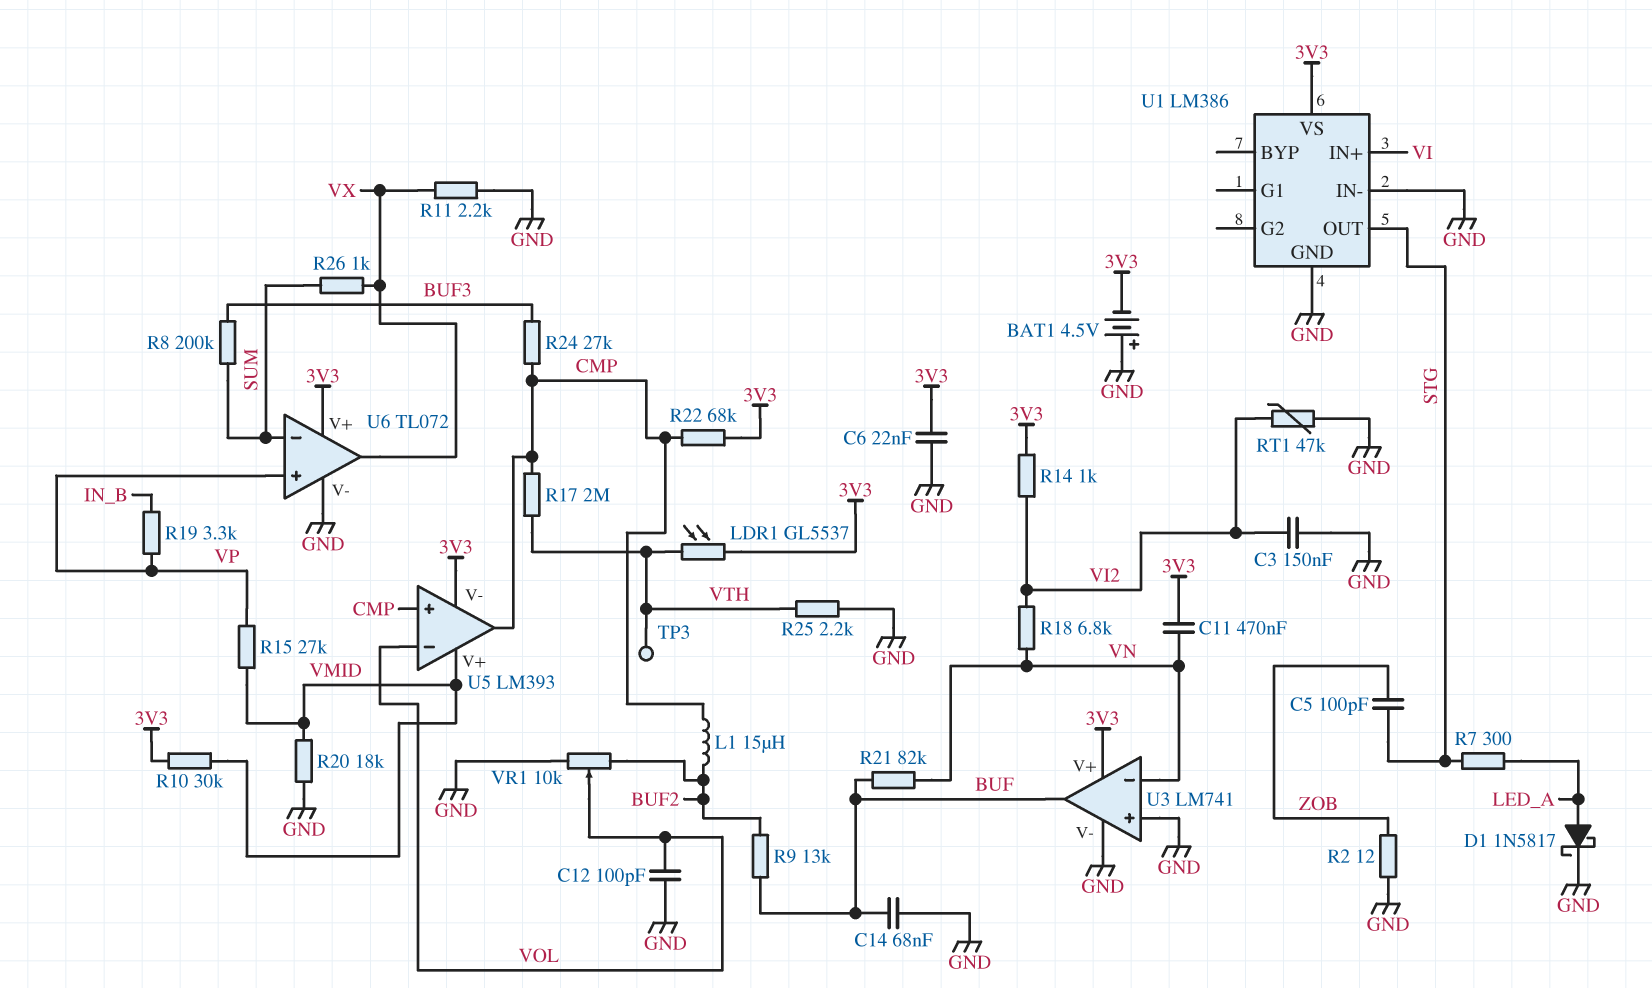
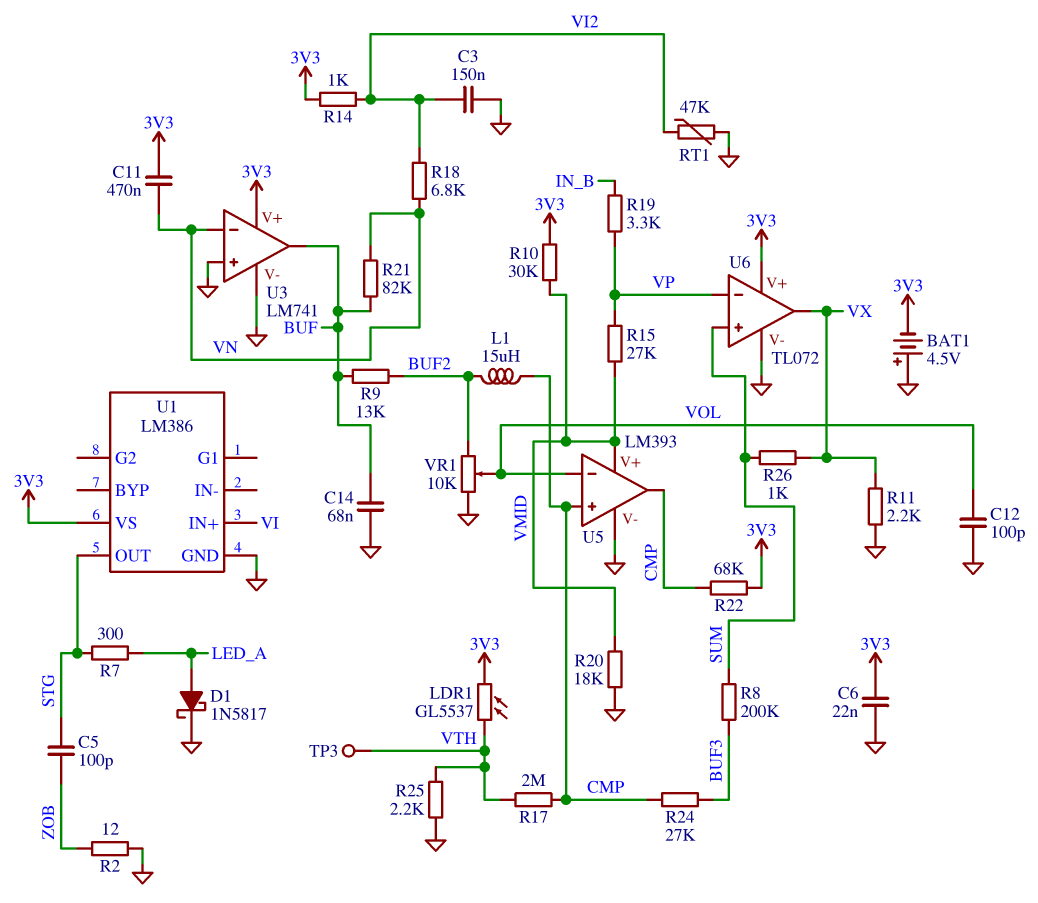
U1 pin IN-: GND -> none
U5 pin V-: 3V3 -> GND
U6 pin in+: VP -> SUM
U6 pin in-: SUM -> VP

